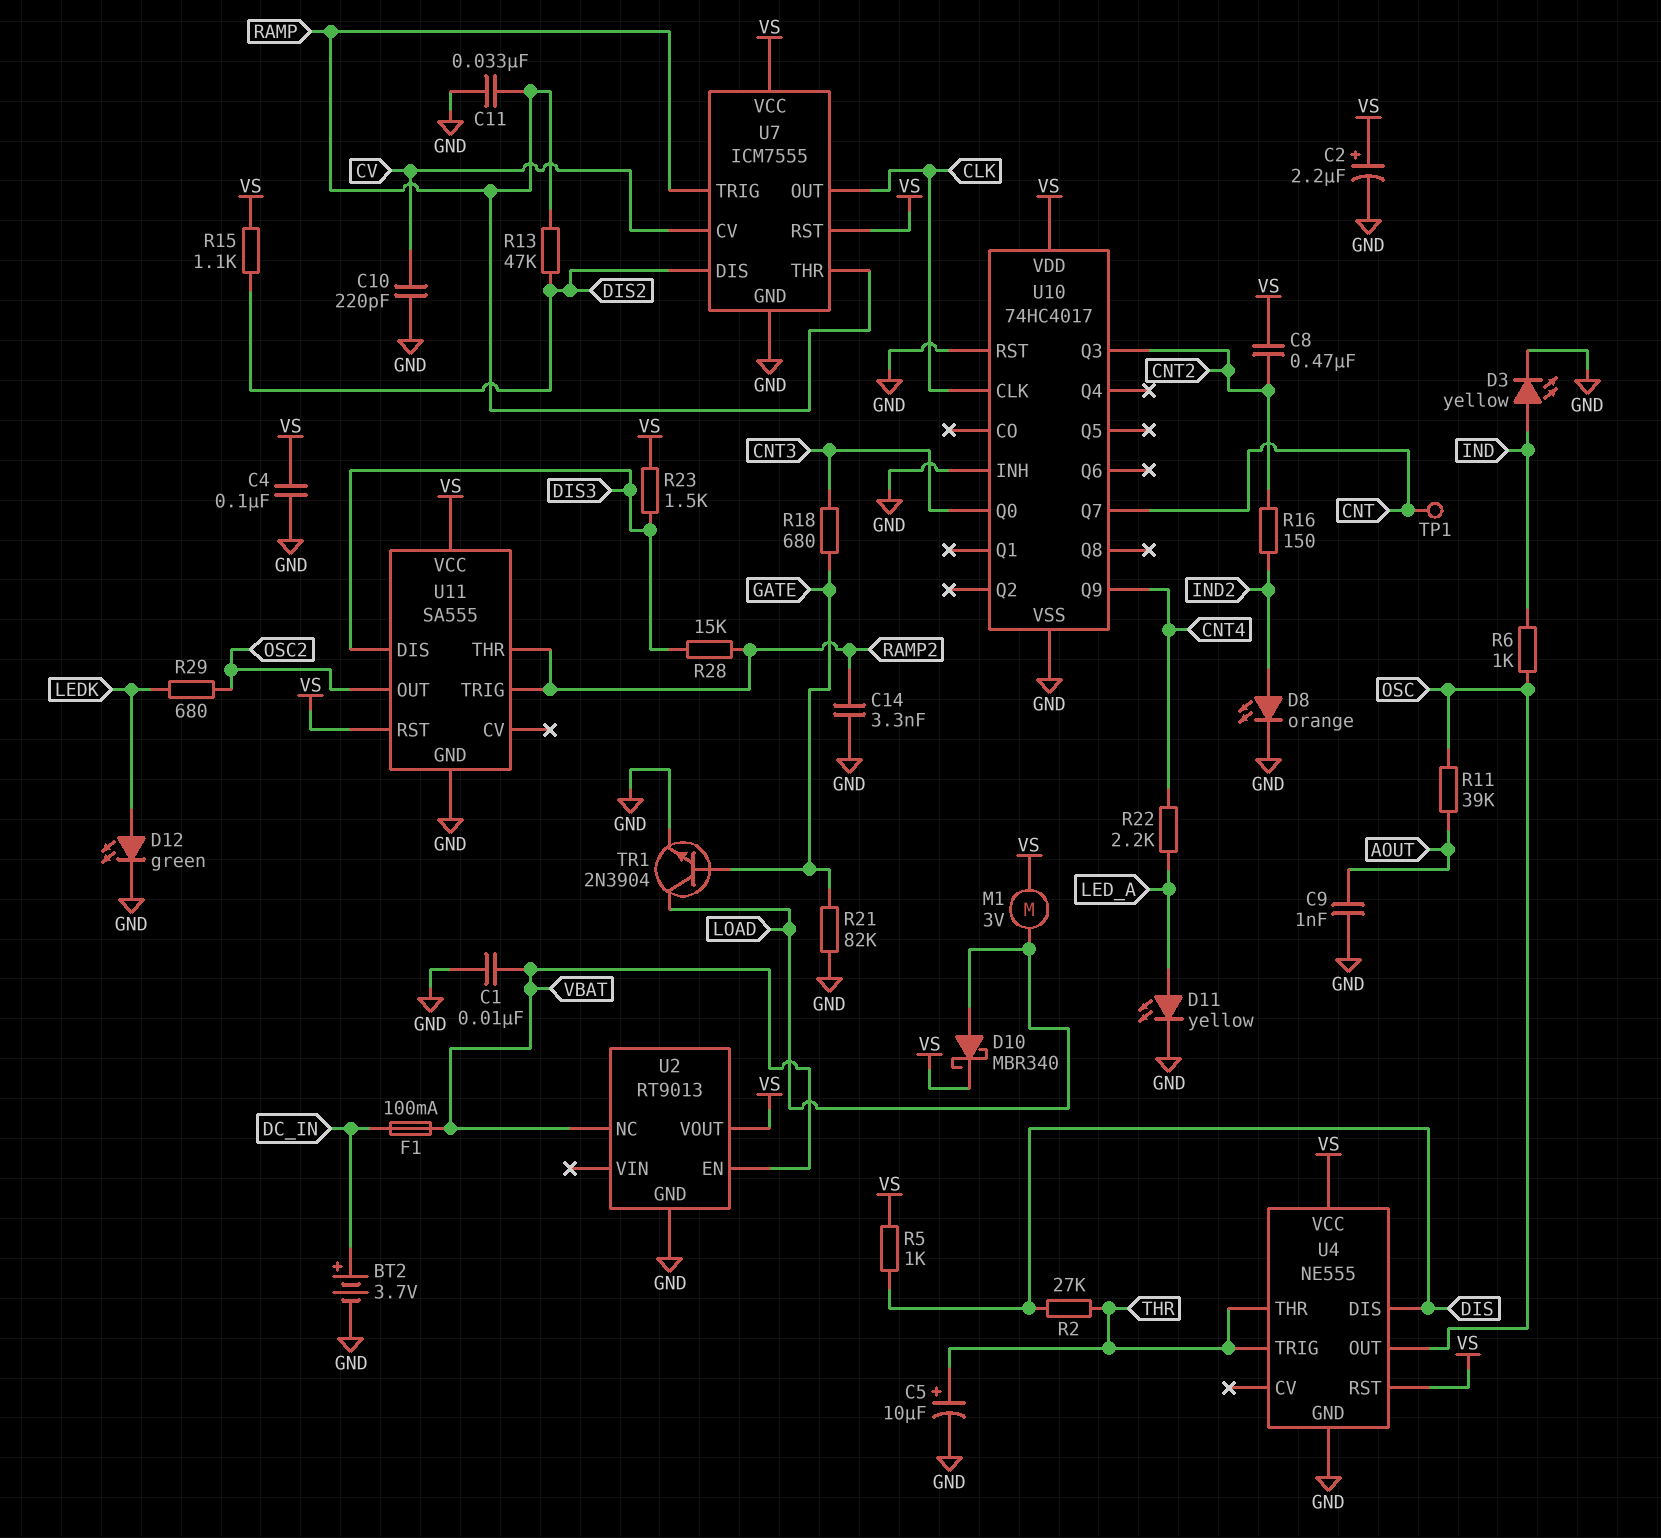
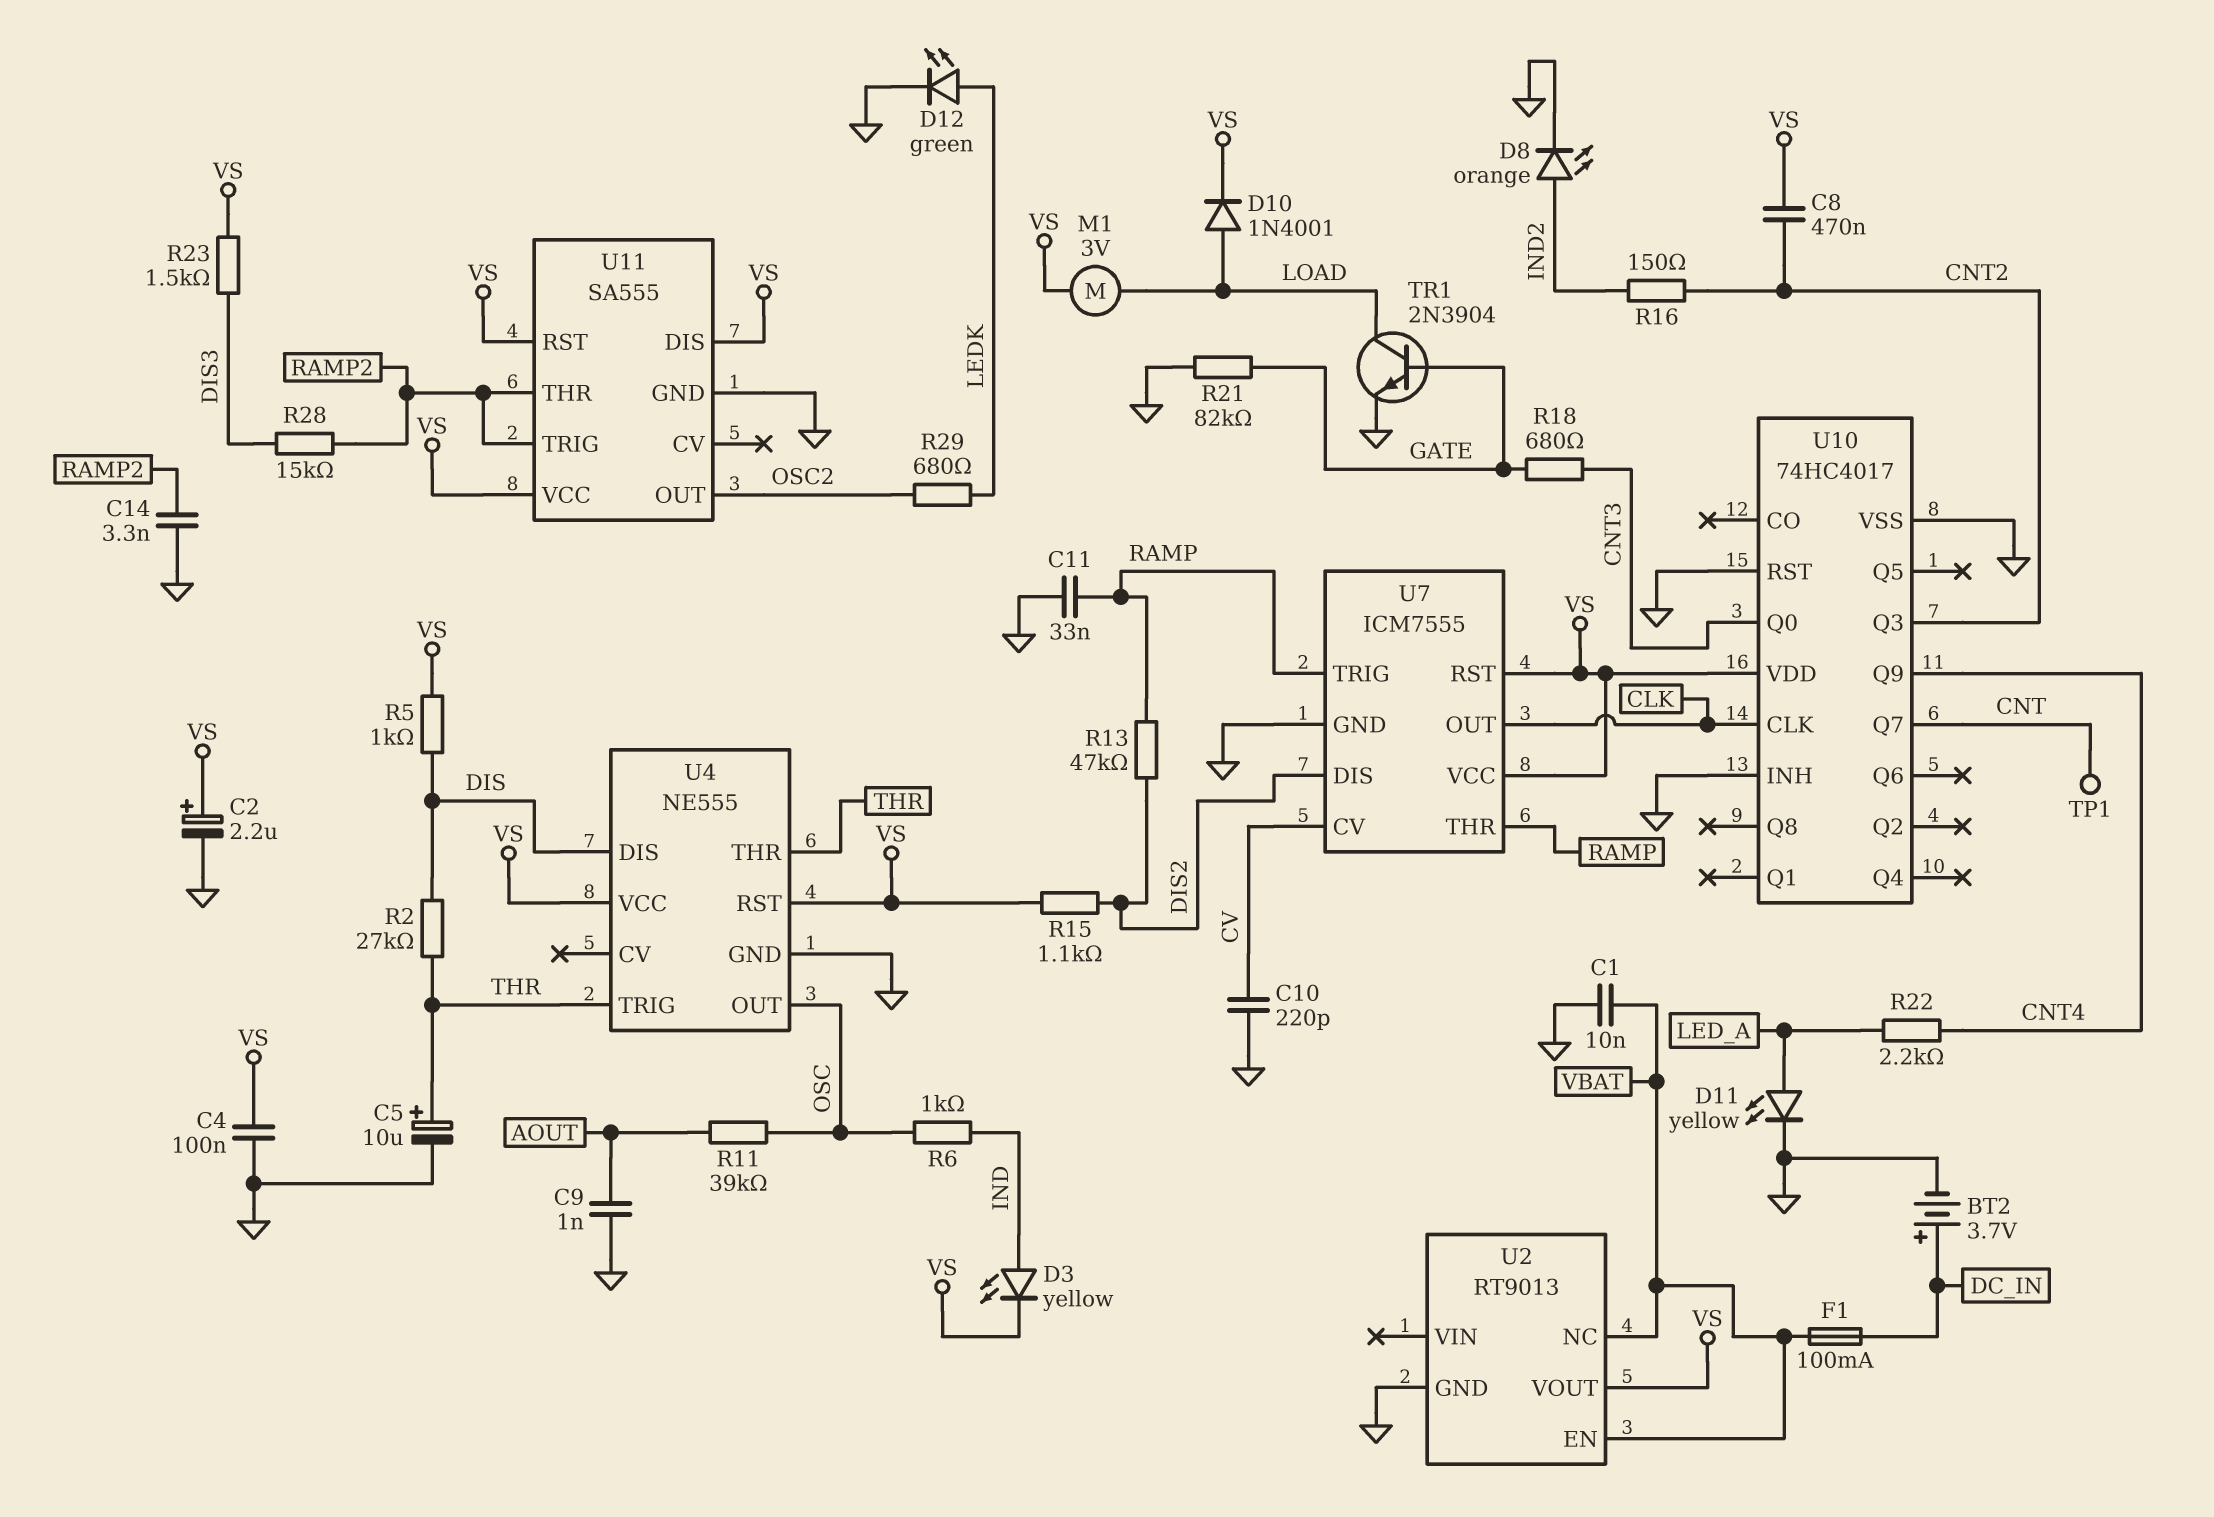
D3: LED yellow (A IND, K GND) -> LED yellow (A IND, K VS)
D10: schottky MBR340 (A LOAD, K VS) -> diode 1N4001 (A LOAD, K VS)
U11 pin DIS: DIS3 -> VS

